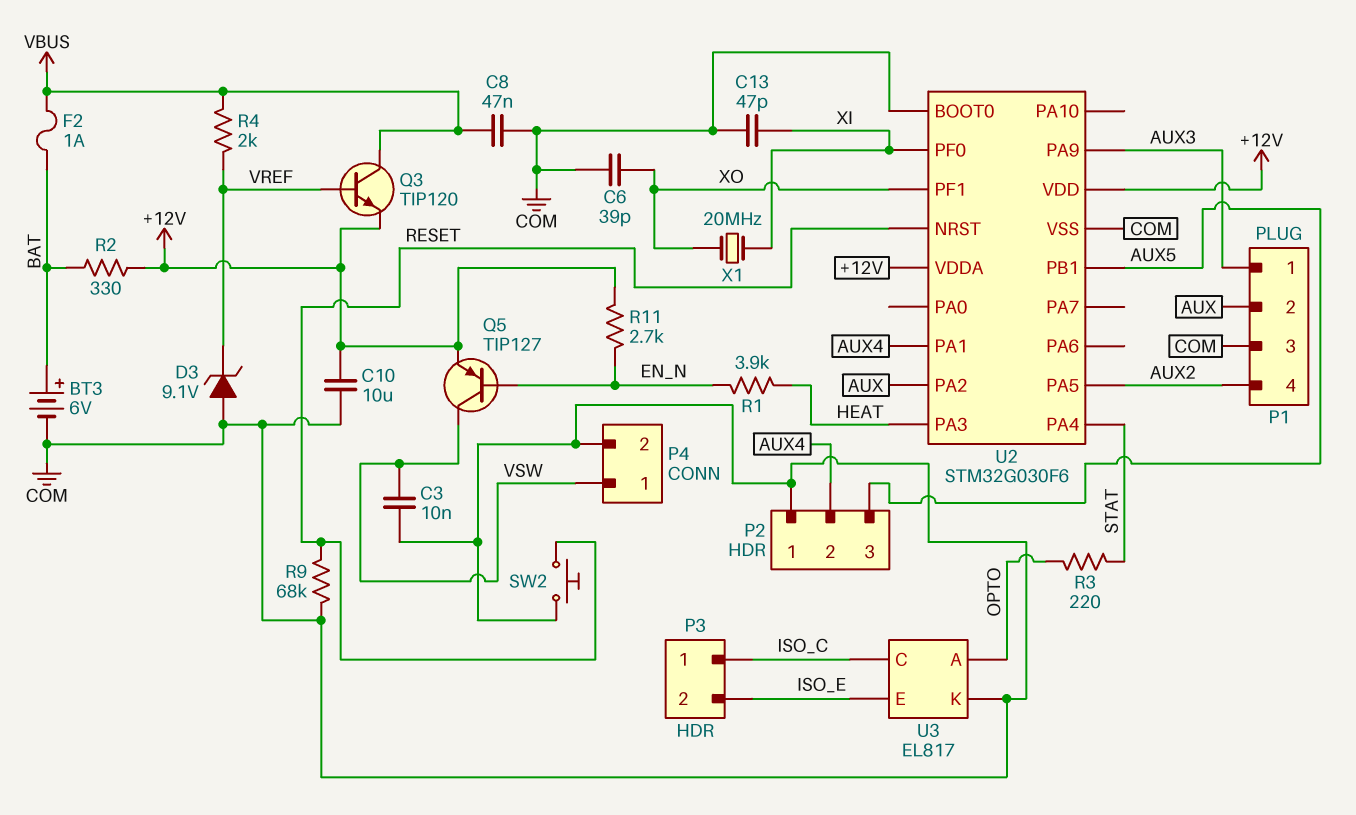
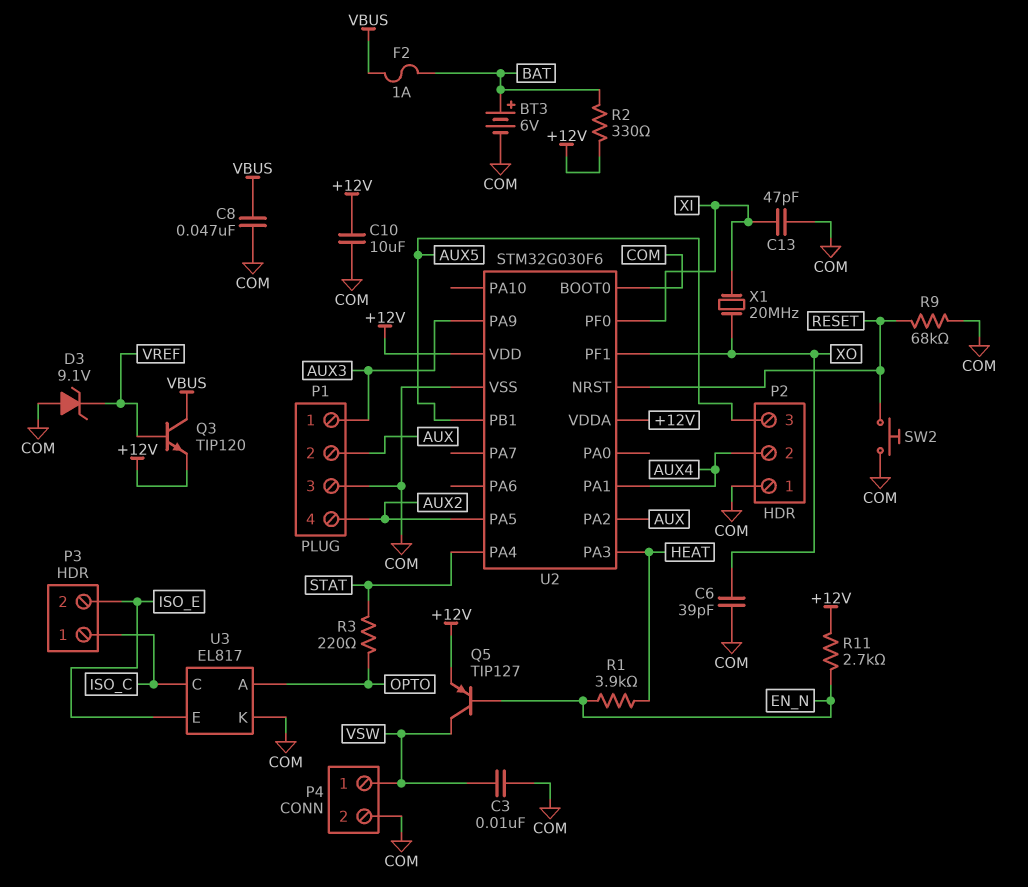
R4: 2k (VBUS, VREF) -> none

